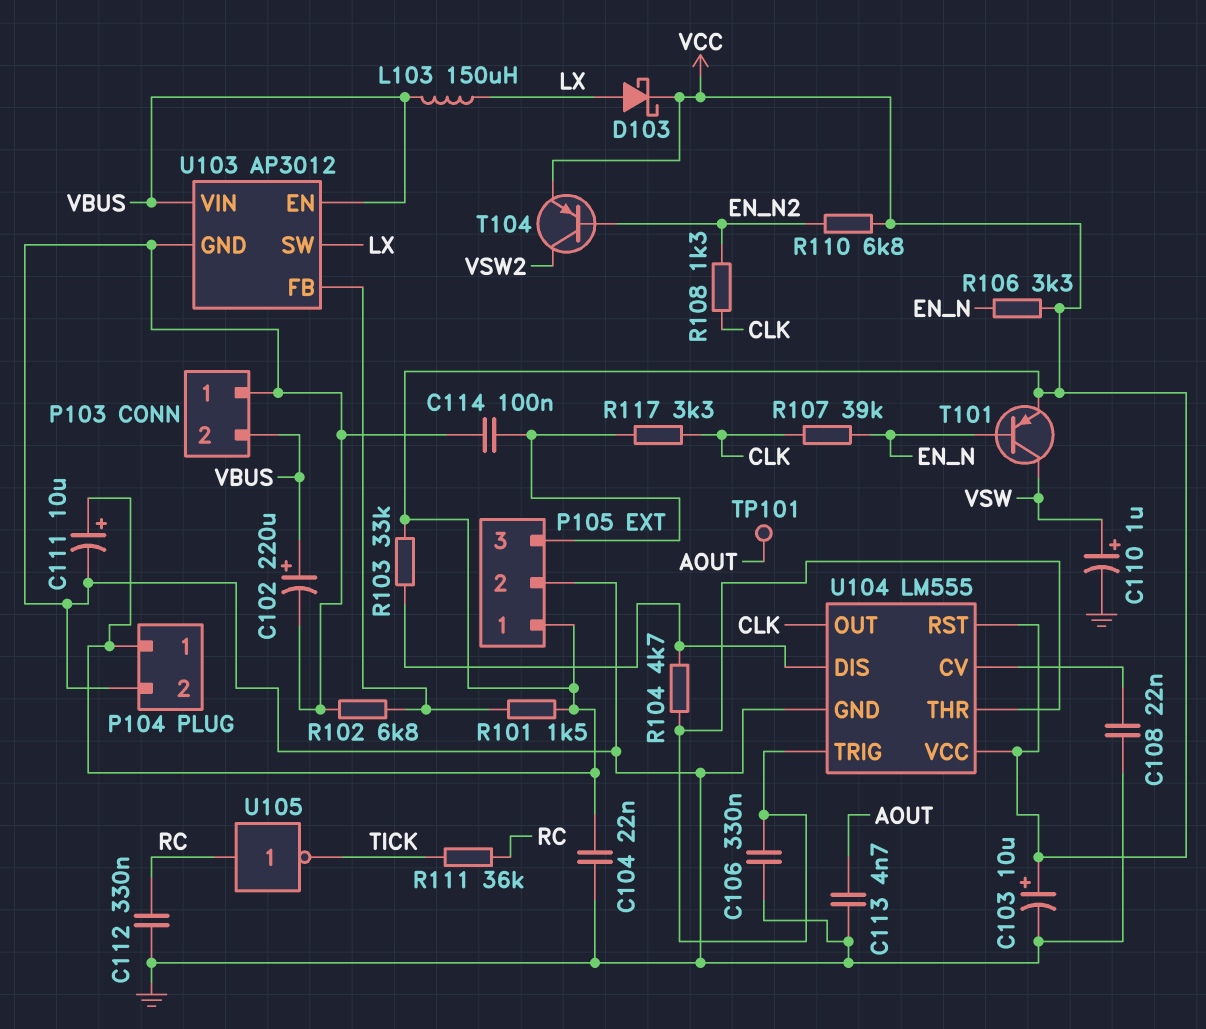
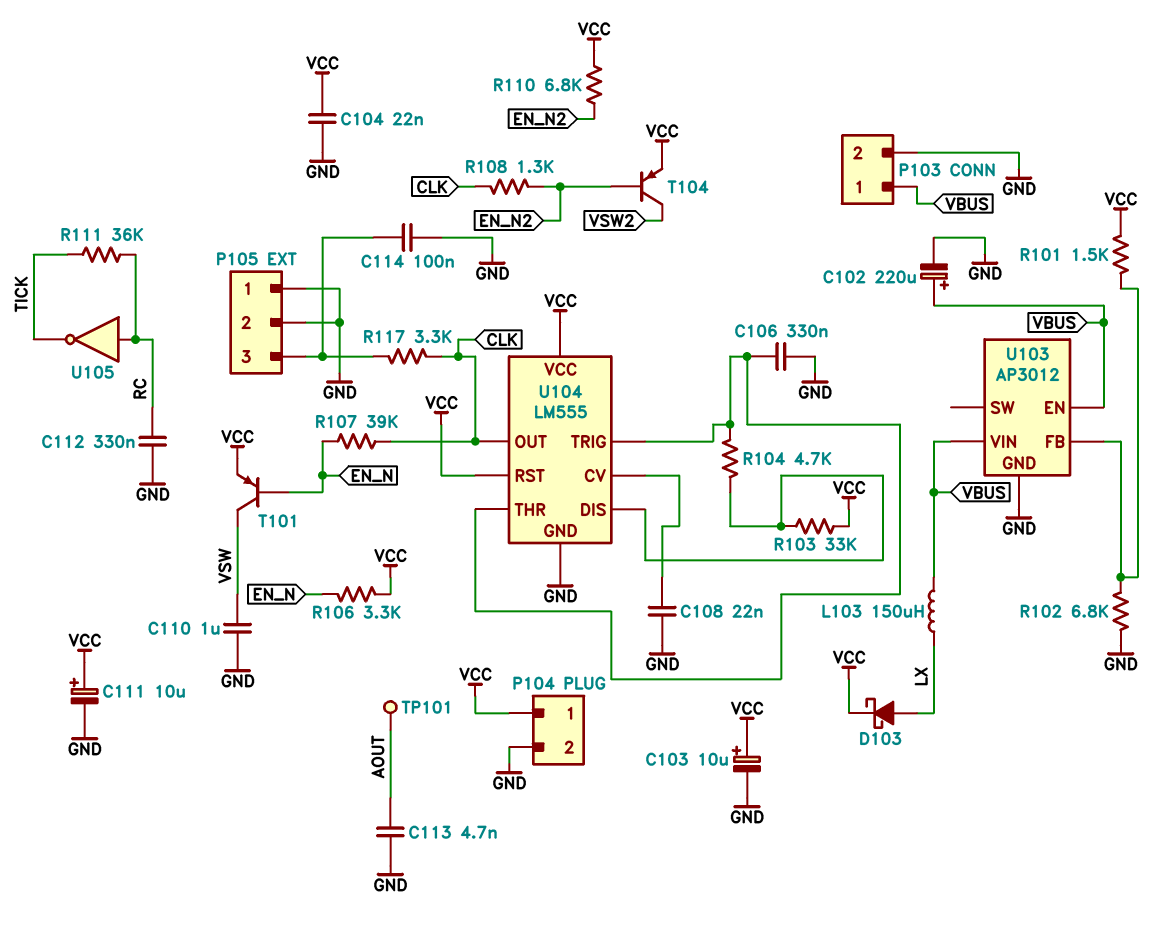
C110: 1uF (plus VSW, minus GND) -> 1uF (GND, VSW)
P103 pin 1: GND -> VBUS
P103 pin 2: VBUS -> GND
P105 pin 1: VCC -> GND
U103 pin SW: LX -> none

